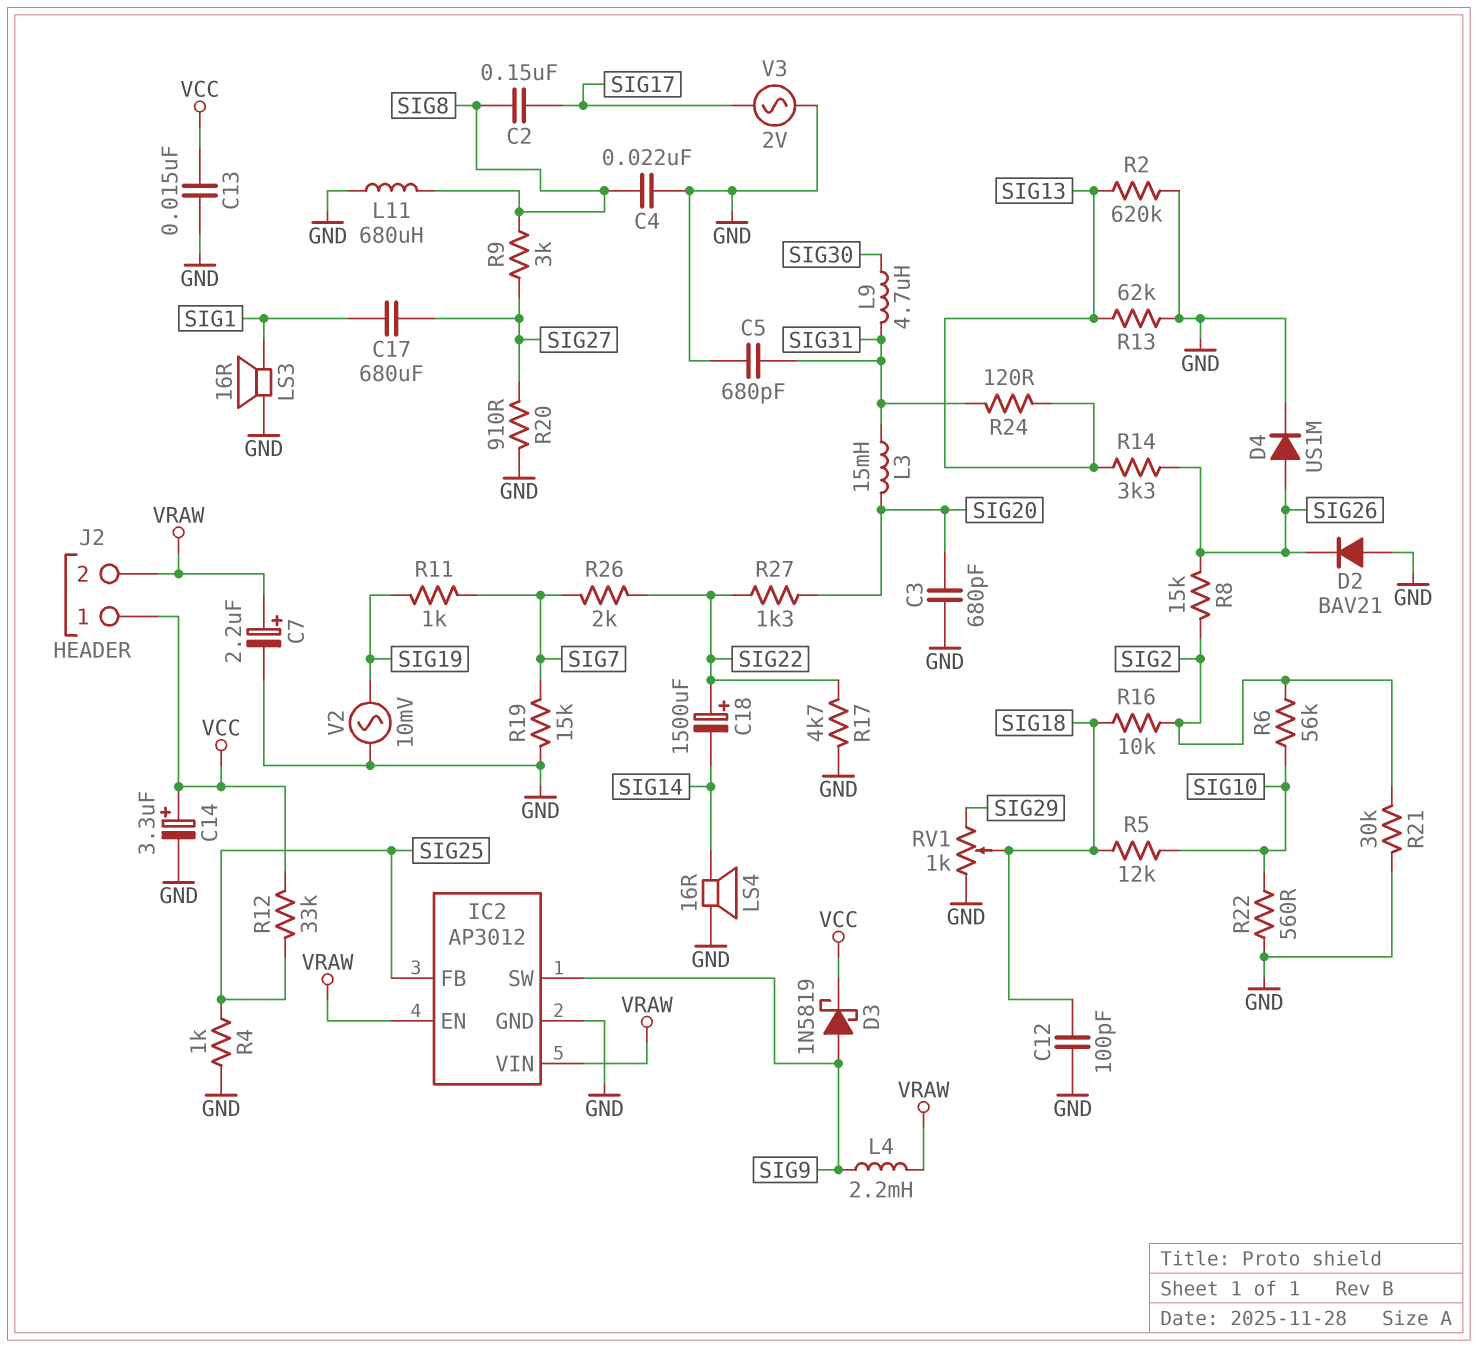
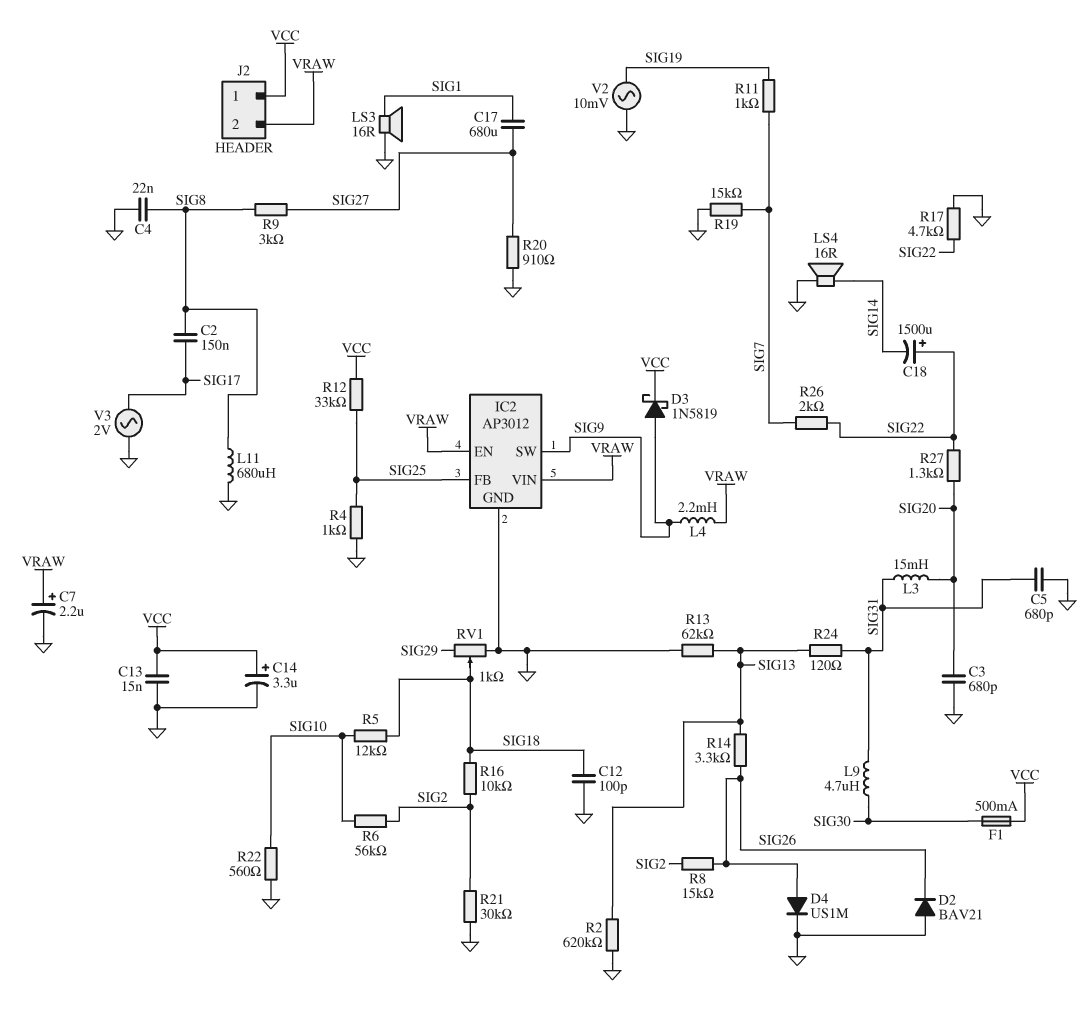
F1: none -> 500mA (SIG30, VCC)

